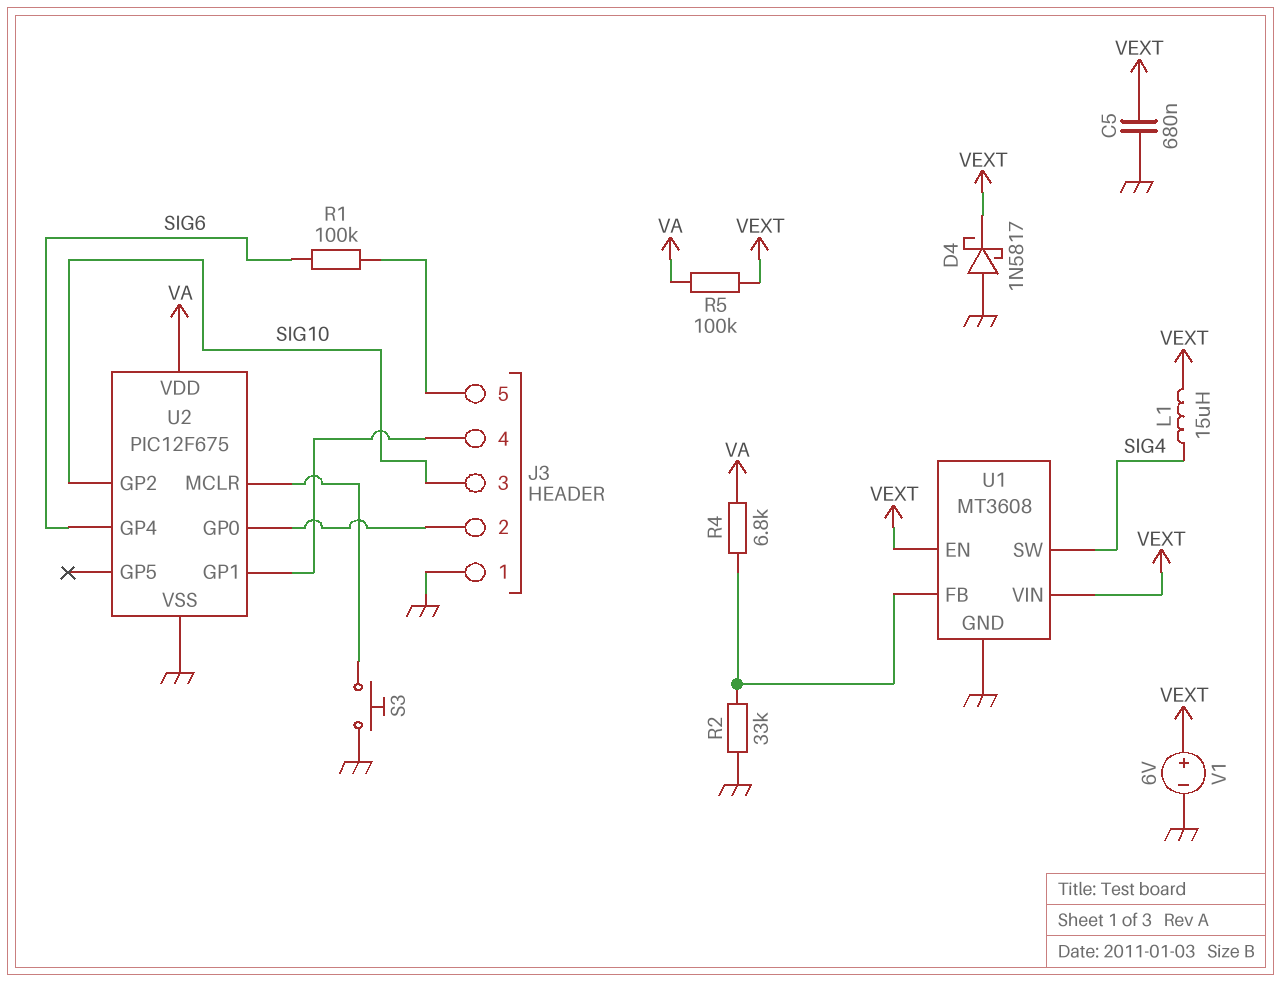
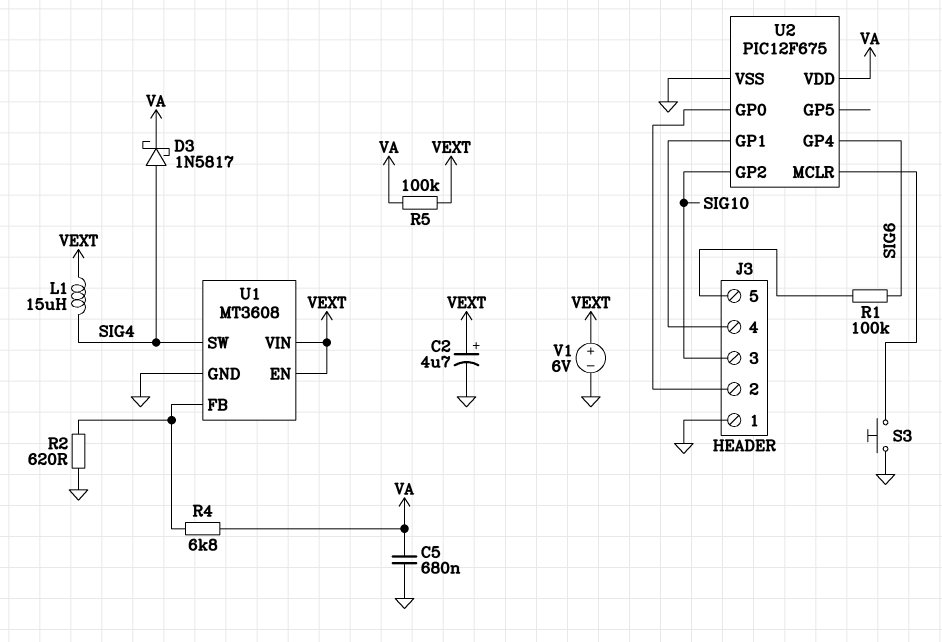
C2: none -> 4.7uF (plus VEXT, minus GND)
C5: 680nF (GND, VEXT) -> 680nF (GND, VA)
D3: none -> schottky 1N5817 (A SIG4, K VA)
D4: schottky 1N5817 (A GND, K VEXT) -> none
R2: 33k (GND, U1/FB) -> 620 (GND, U1/FB)

